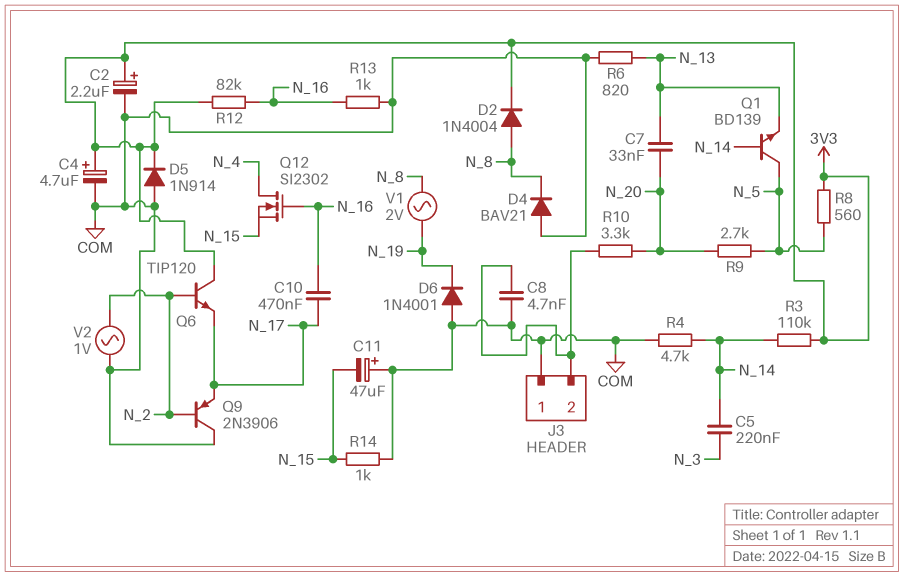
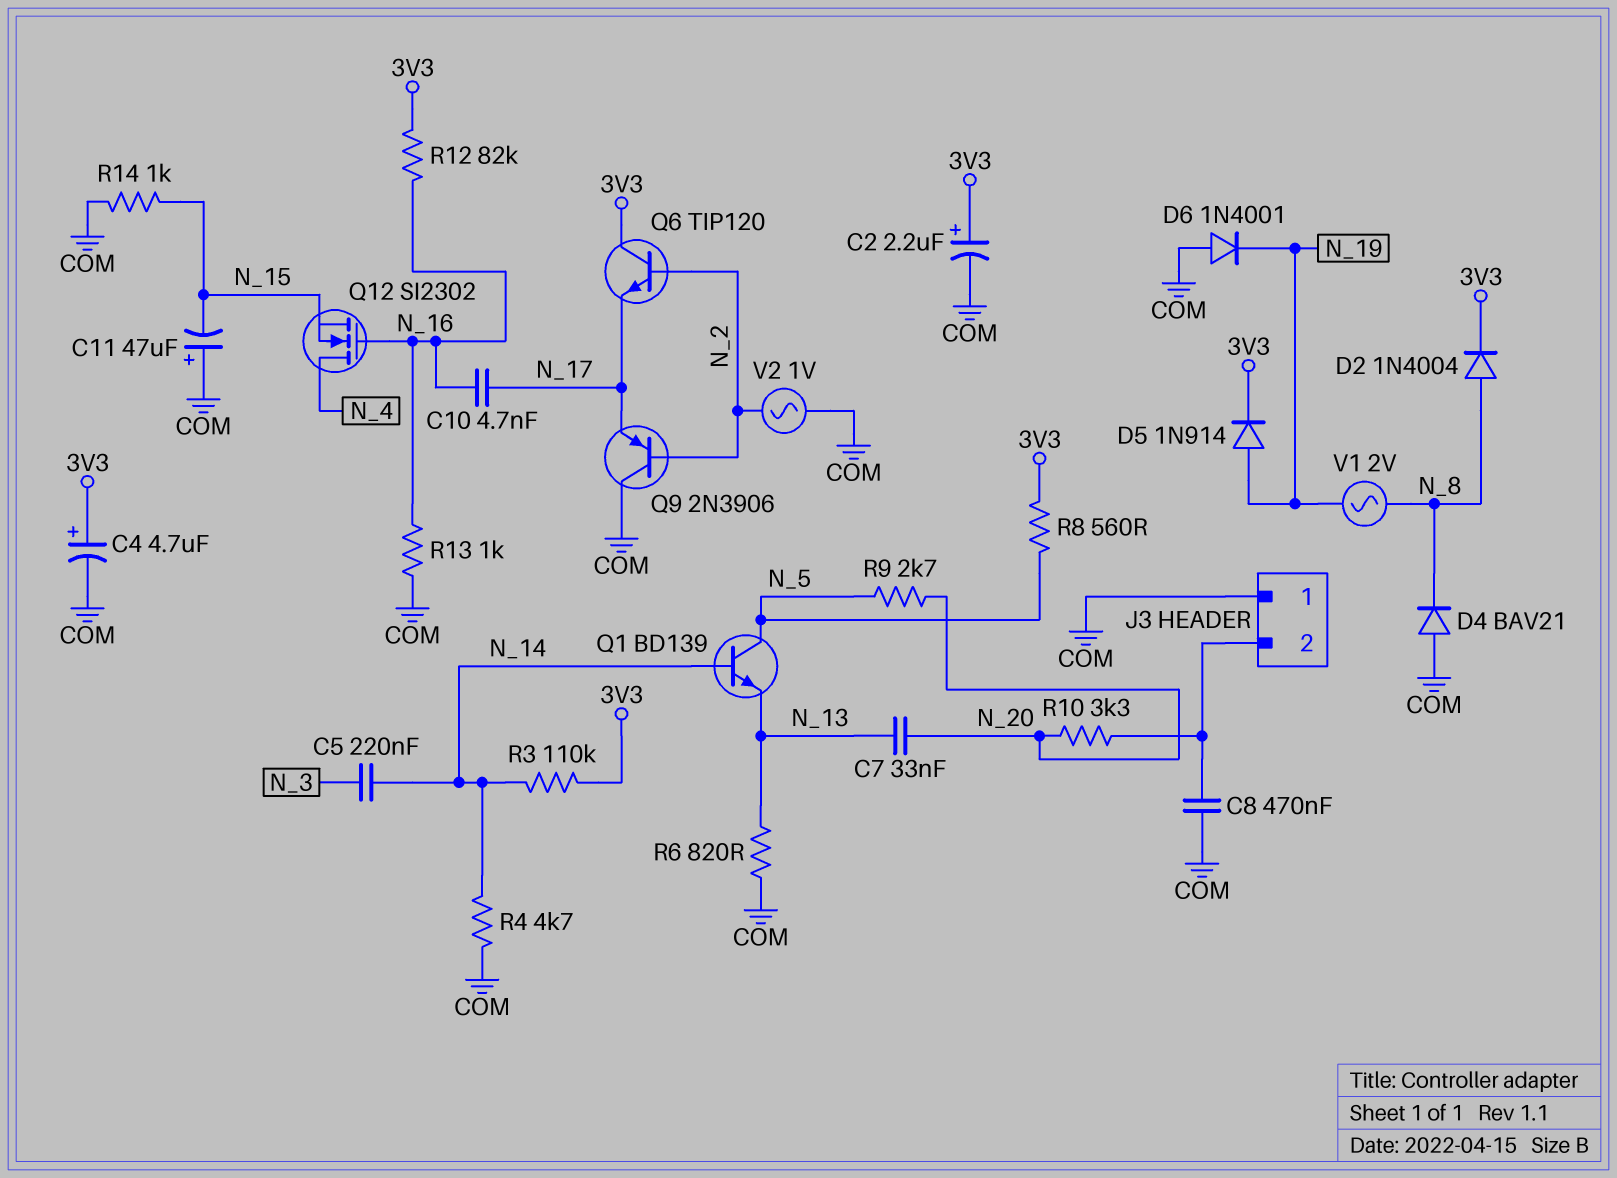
C8: 4.7nF (COM, J3/2) -> 470nF (COM, J3/2)
C10: 470nF (N_16, N_17) -> 4.7nF (N_16, N_17)
D5: diode 1N914 (A COM, K 3V3) -> diode 1N914 (A N_19, K 3V3)

